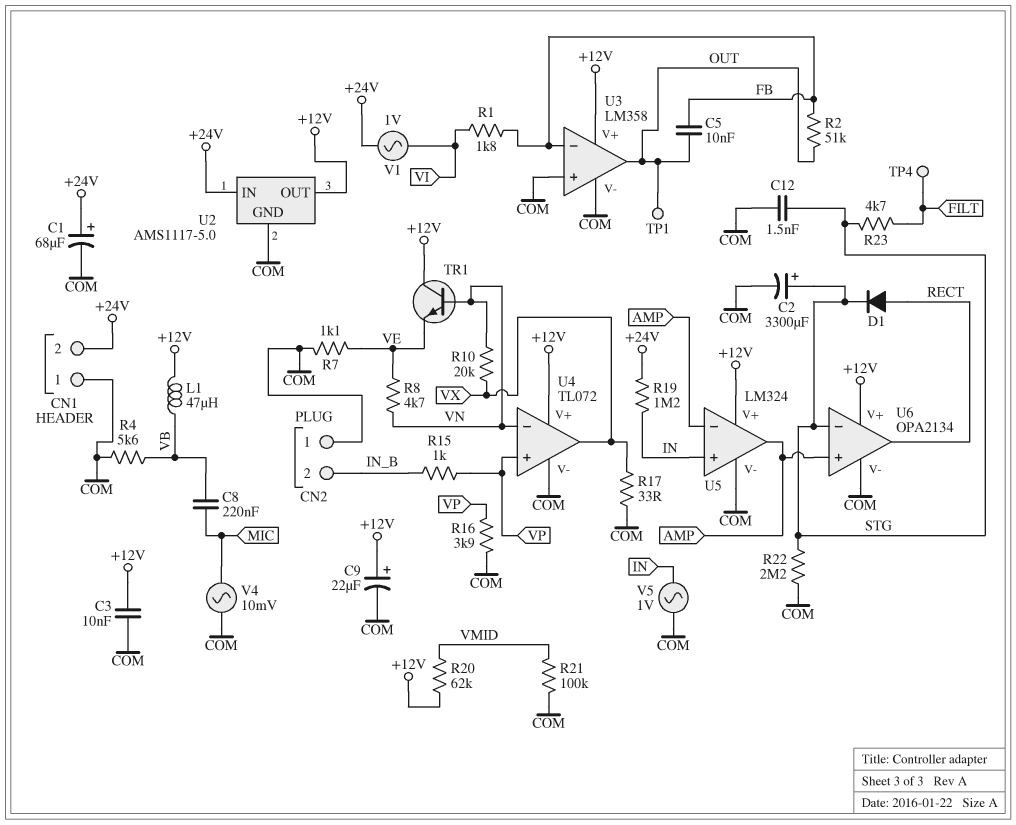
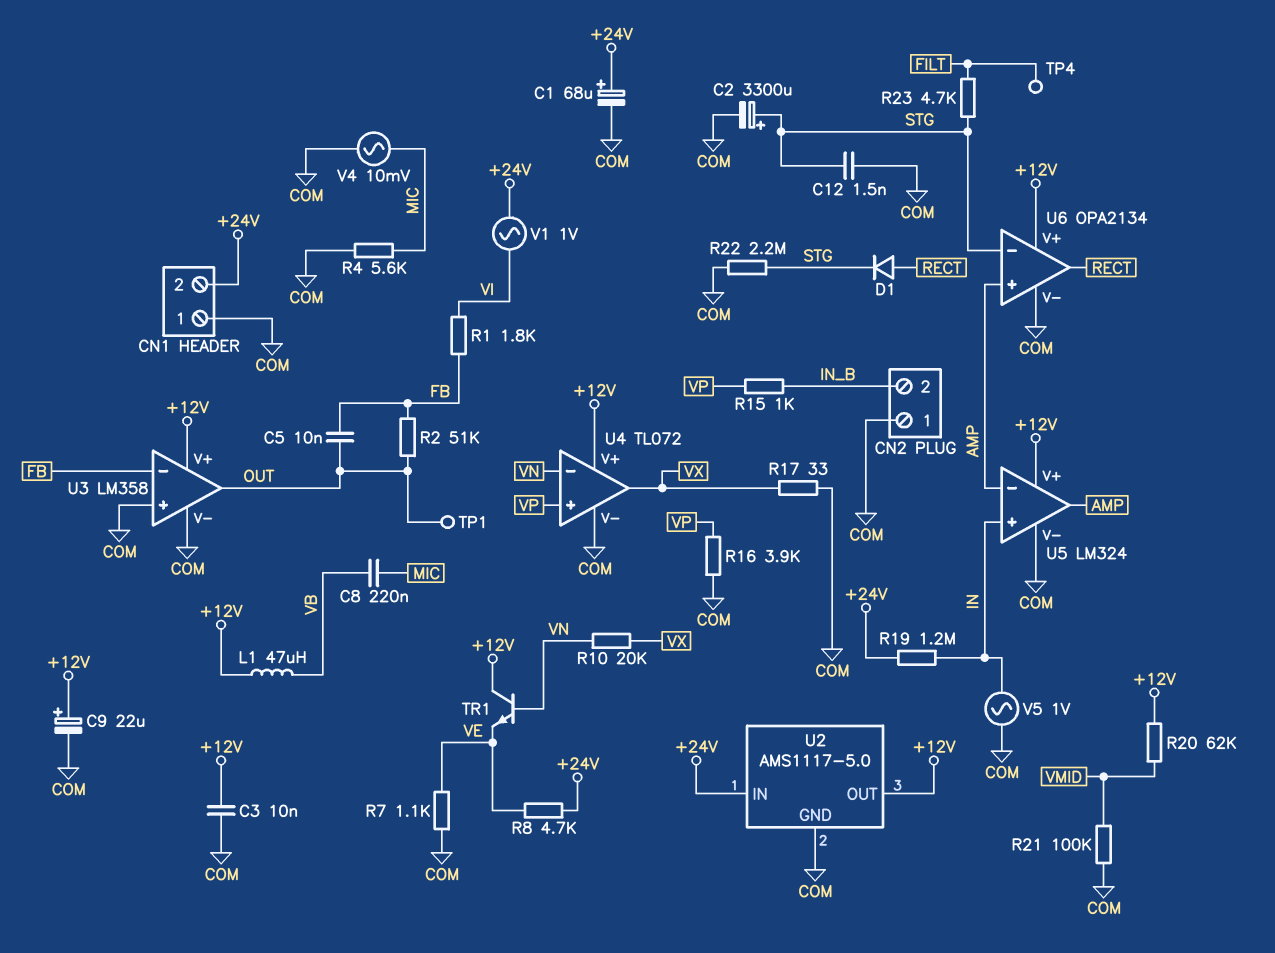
R4: 5.6k (COM, VB) -> 5.6k (COM, MIC)
R8: 4.7k (VE, VN) -> 4.7k (+24V, VE)

